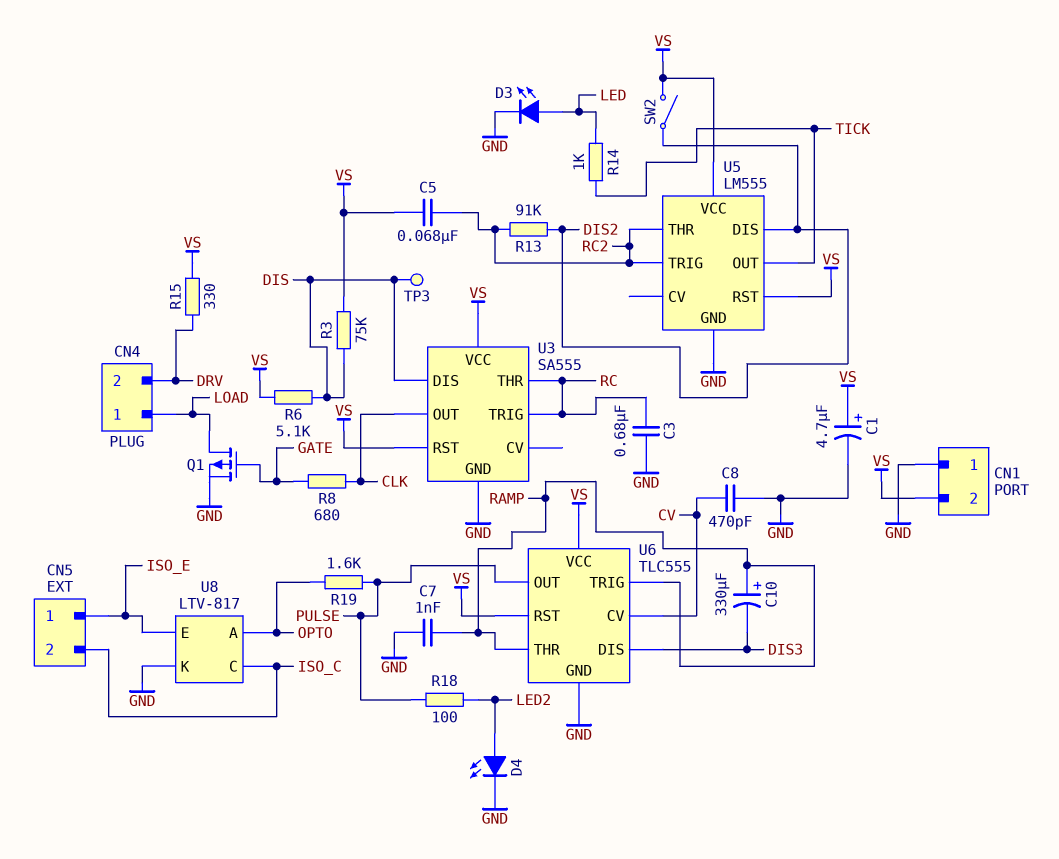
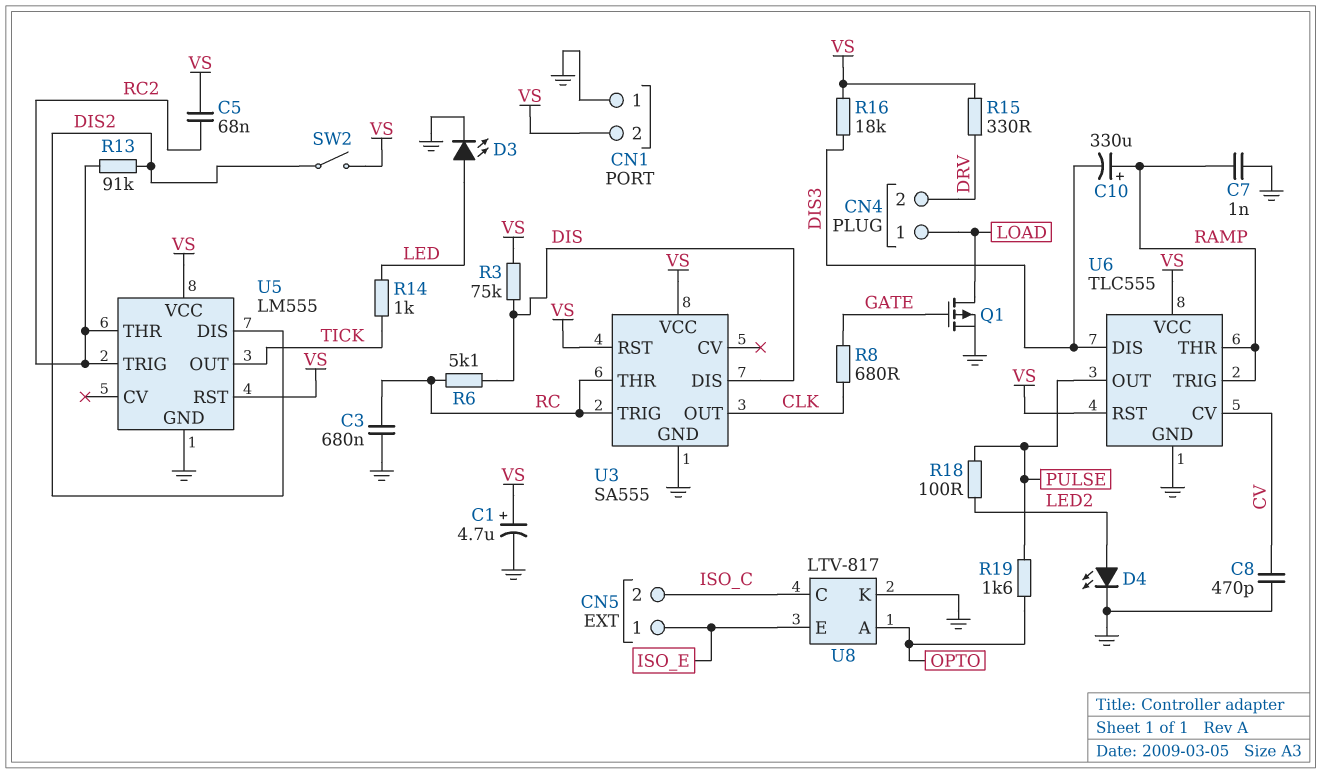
R6: 5.1k (DIS, VS) -> 5.1k (DIS, RC)
R16: none -> 18k (DIS3, VS)
TP3: test point (DIS) -> none

